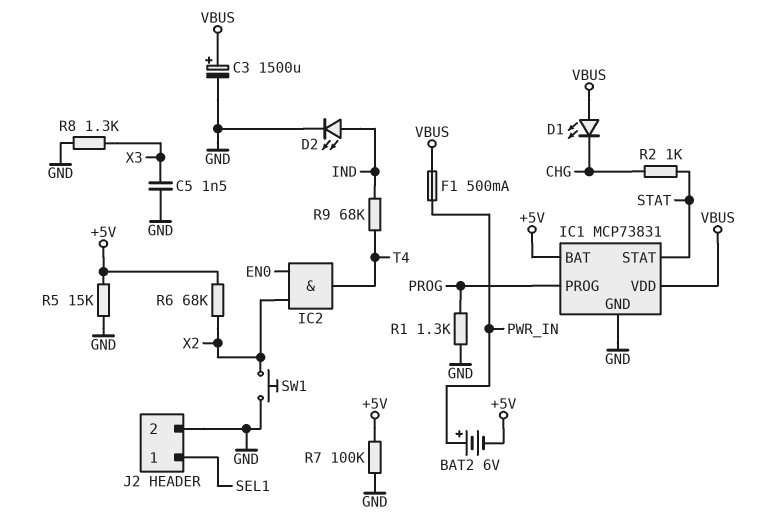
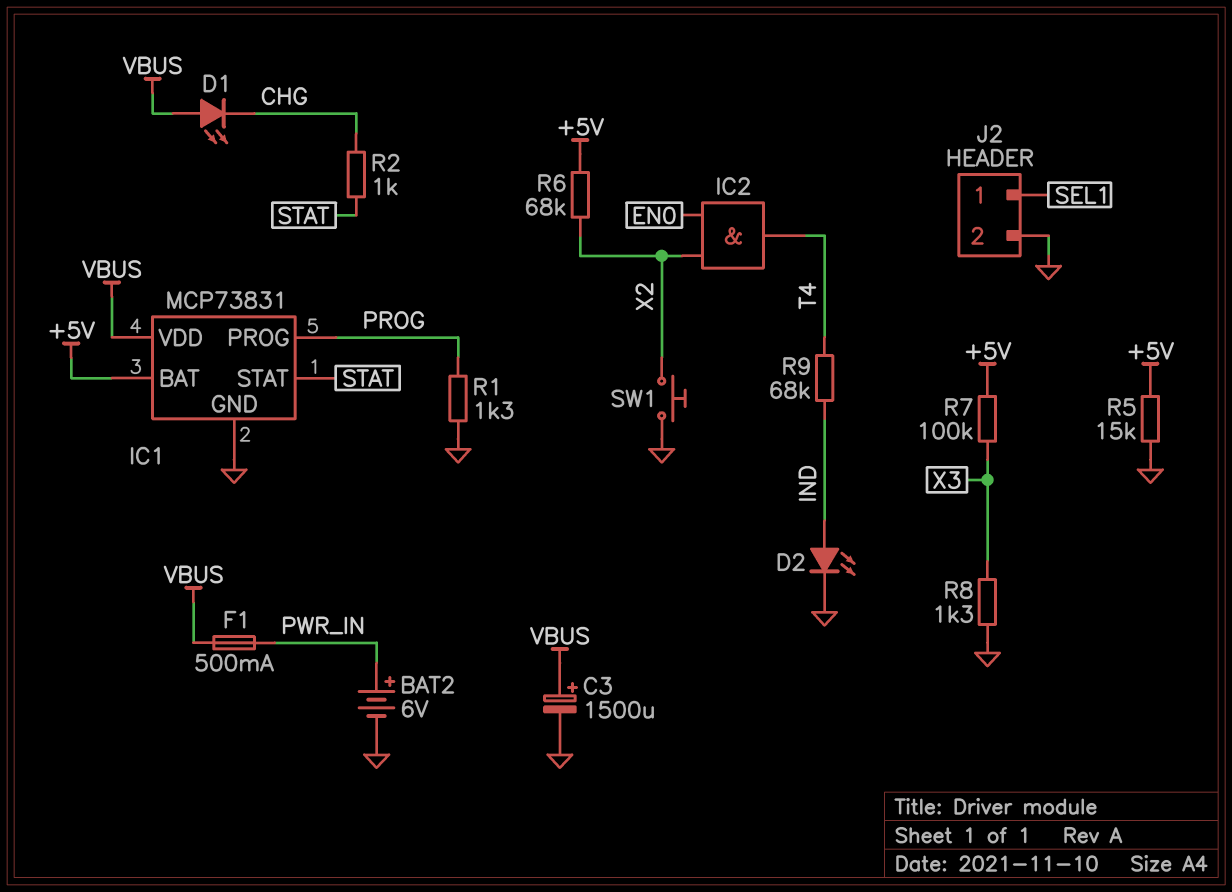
BAT2: 6V (plus PWR_IN, minus +5V) -> 6V (plus PWR_IN, minus GND)
C5: 1.5nF (GND, X3) -> none
R7: 100k (+5V, GND) -> 100k (+5V, X3)

